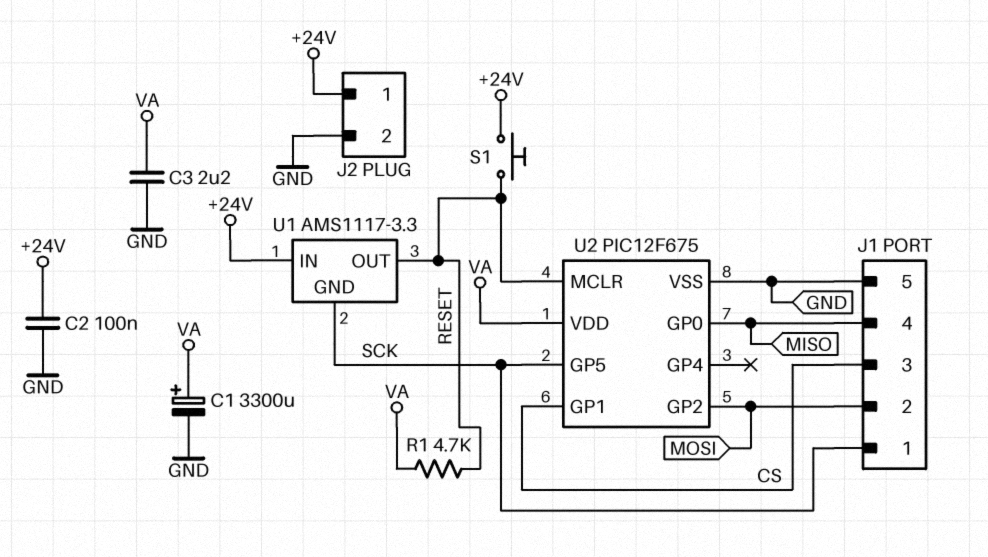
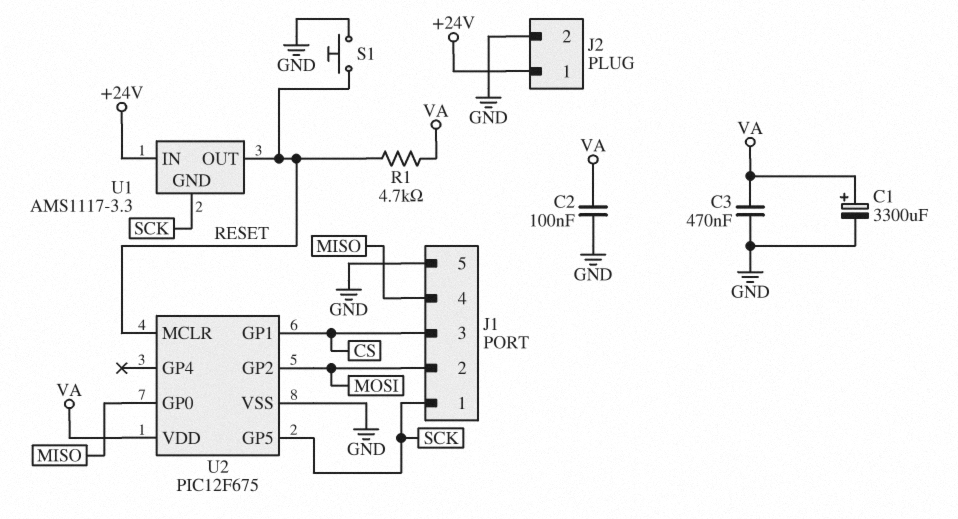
C2: 100nF (+24V, GND) -> 100nF (GND, VA)
C3: 2.2uF (GND, VA) -> 470nF (GND, VA)
S1: button (+24V, RESET) -> button (GND, RESET)

